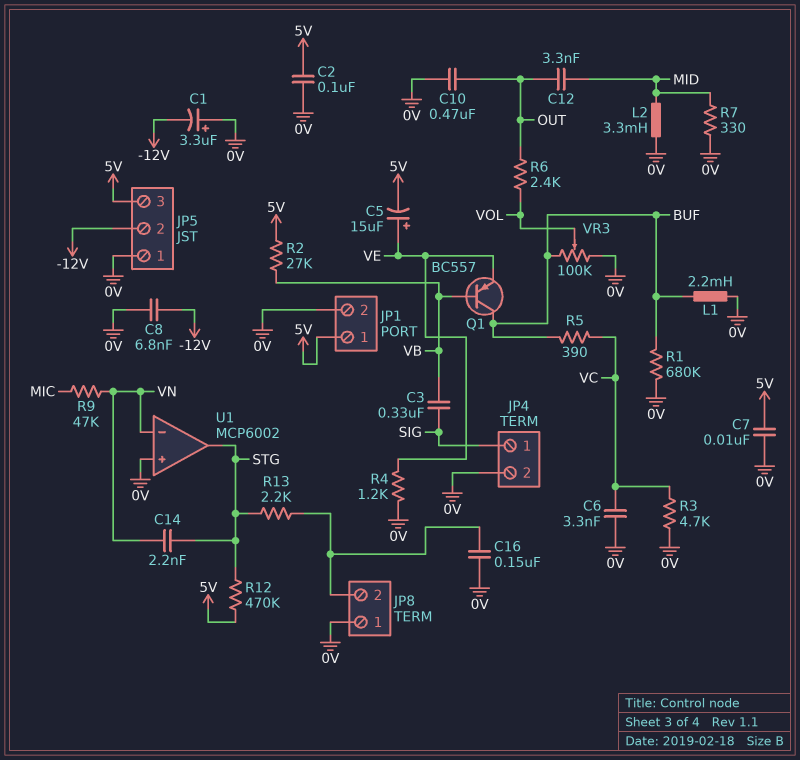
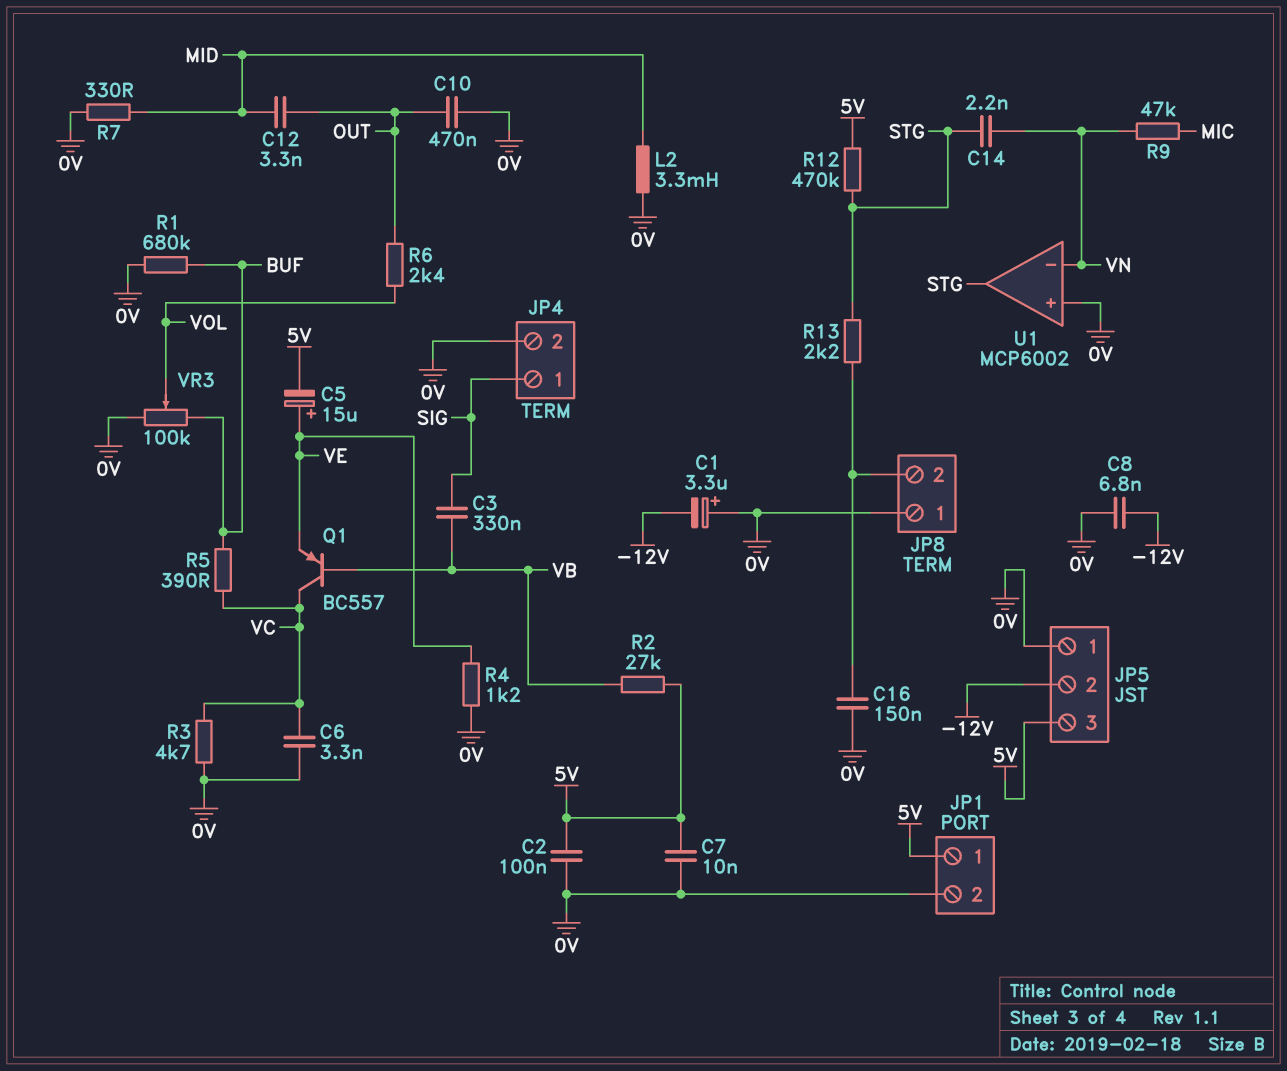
L1: 2.2mH (0V, BUF) -> none
Q1: PNP BC557 (B VB, C BUF, E VE) -> PNP BC557 (B VB, C VC, E VE)

